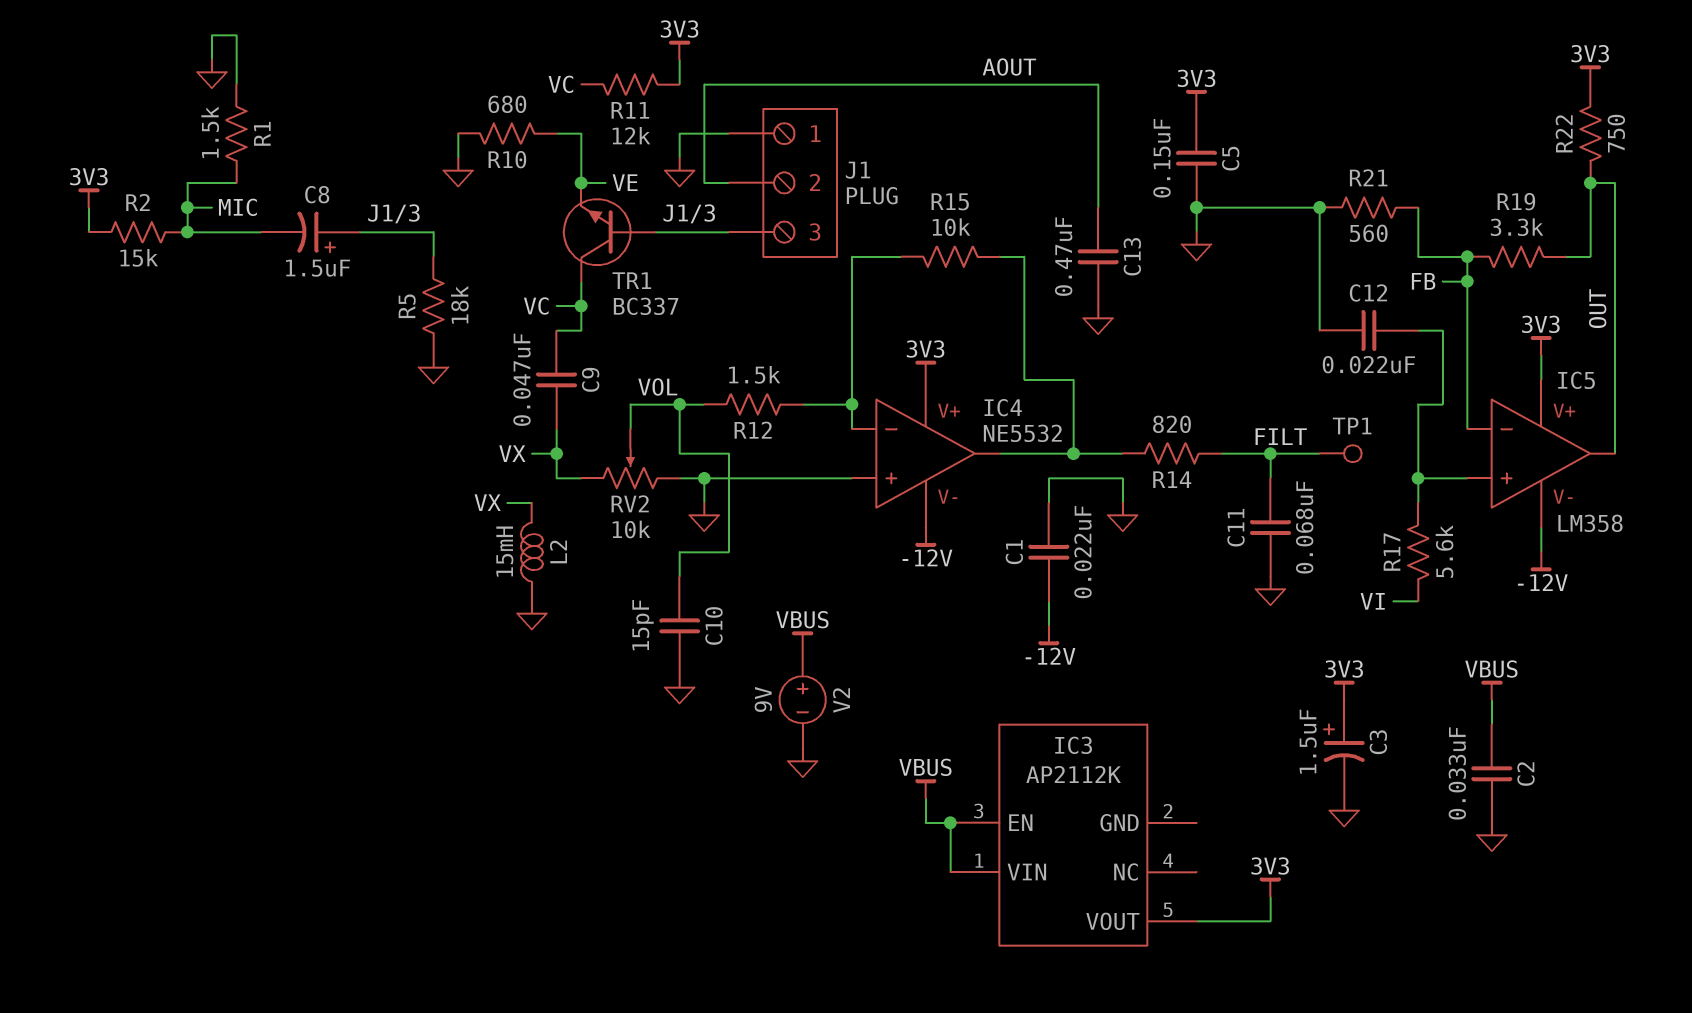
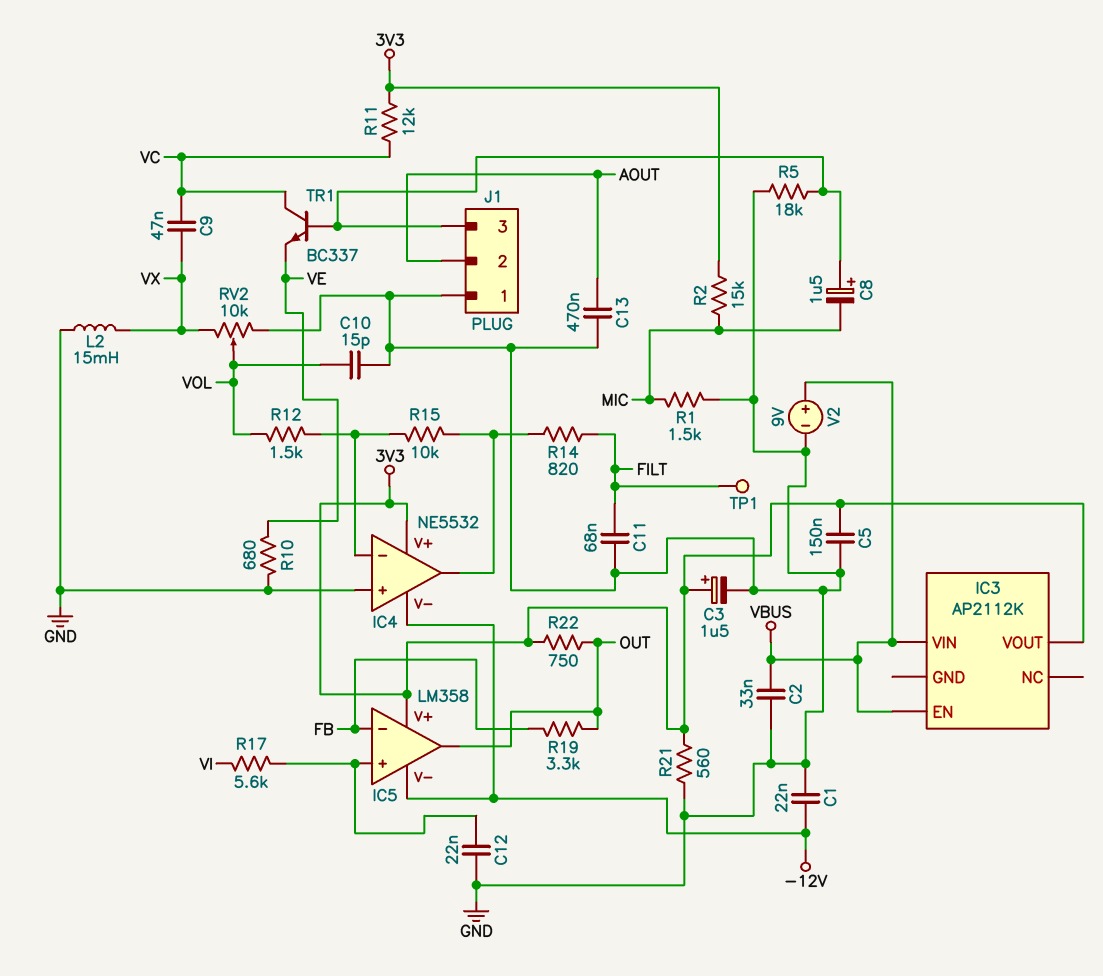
R21: 560 (FB, GND) -> 560 (3V3, GND)

